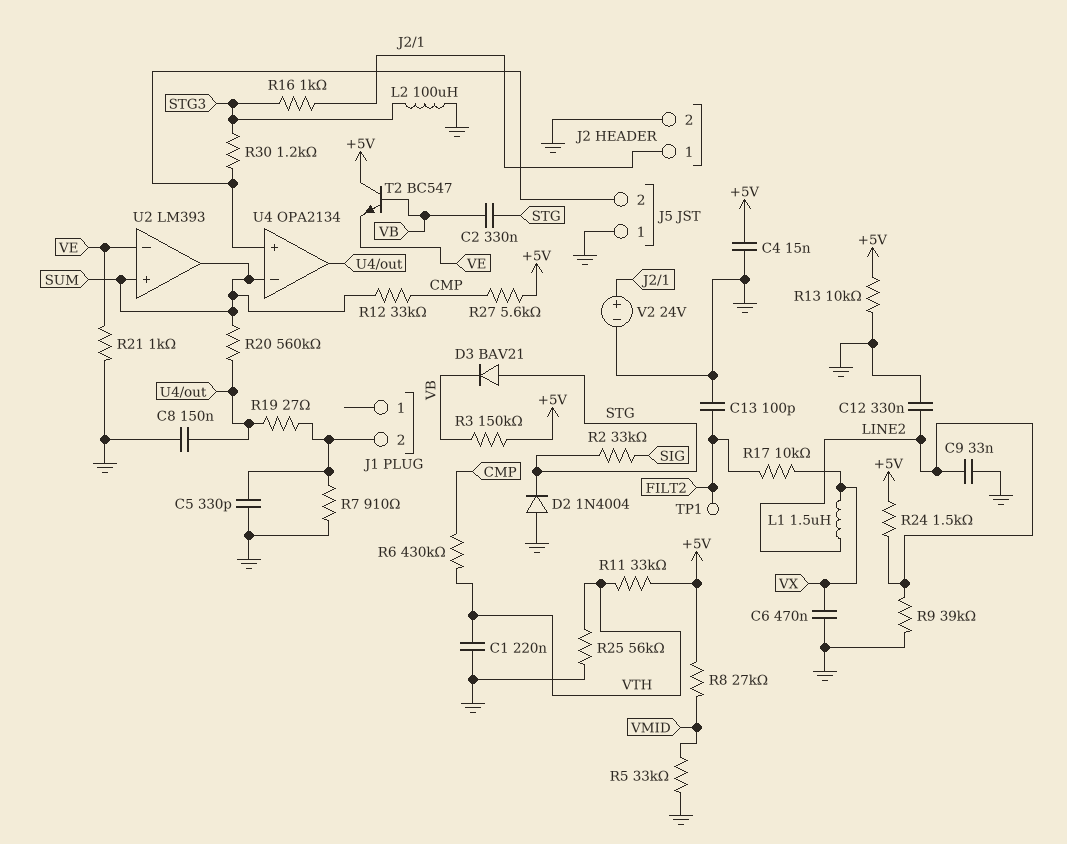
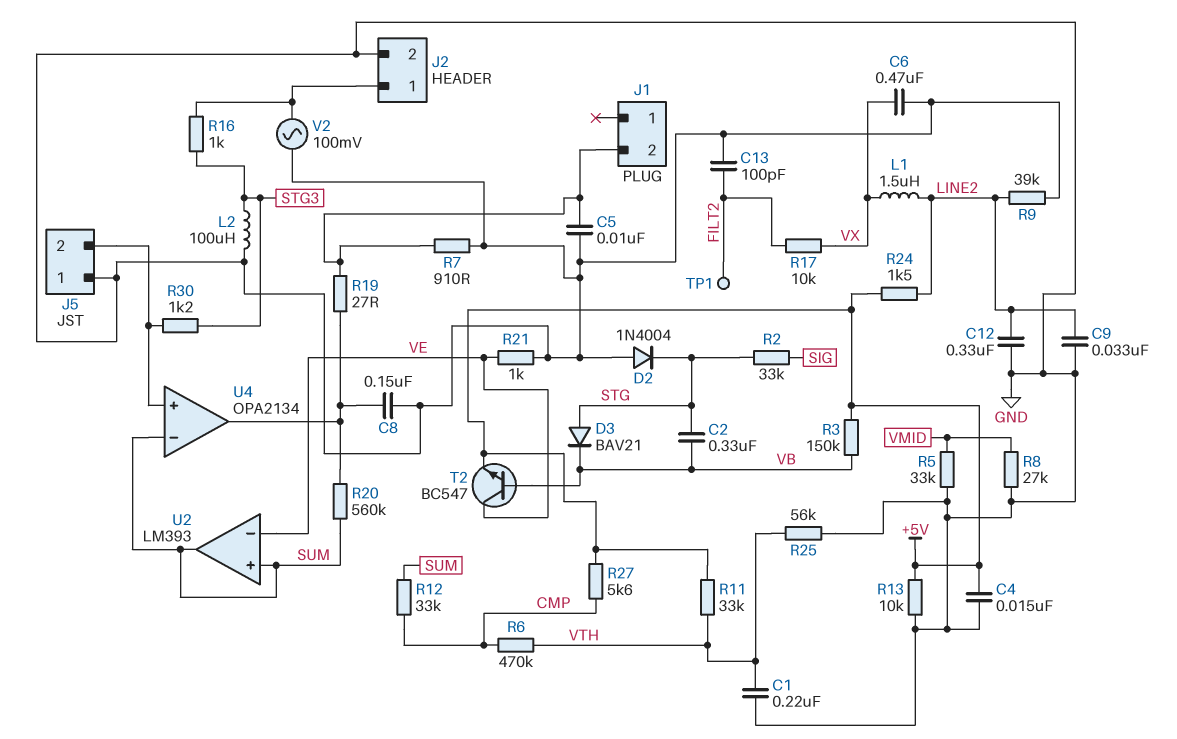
C5: 330pF (GND, J1/2) -> 10nF (GND, J1/2)
R6: 430k (CMP, VTH) -> 470k (CMP, VTH)
R8: 27k (+5V, VMID) -> 27k (GND, VMID)
T2: NPN BC547 (B VB, C +5V, E VE) -> NPN BC547 (B VB, C VE, E +5V)
V2: 24V (plus J2/1, minus GND) -> AC 100mV (GND, J2/1)

